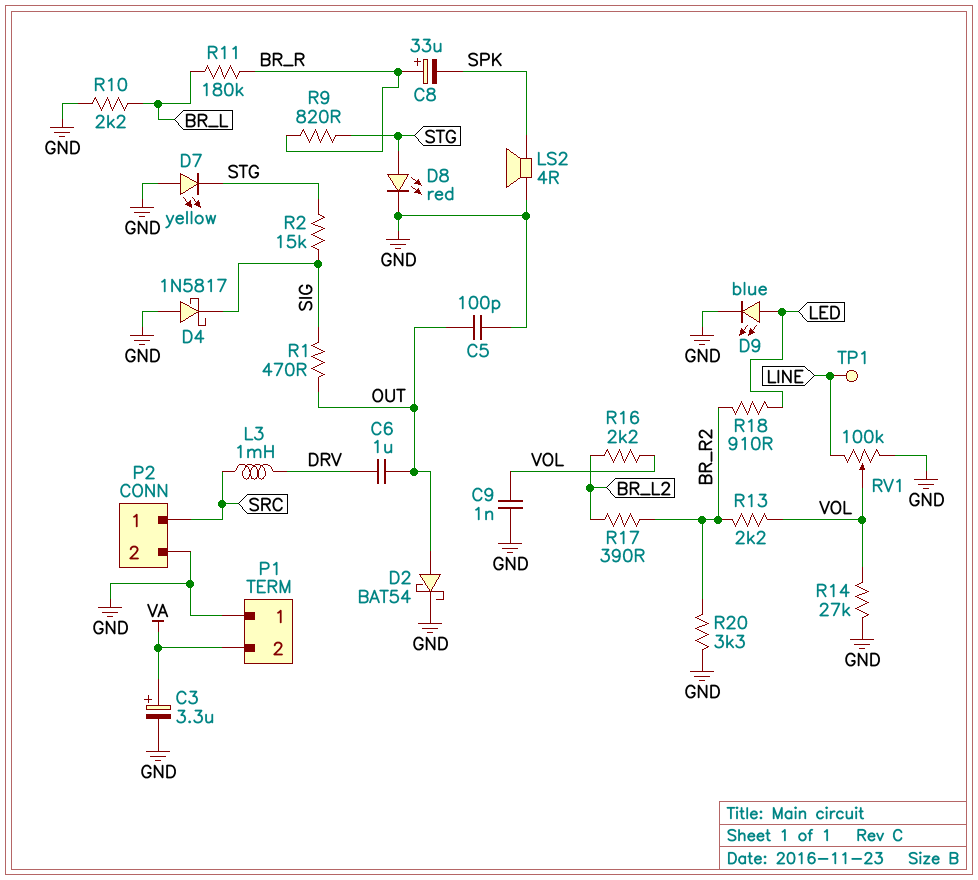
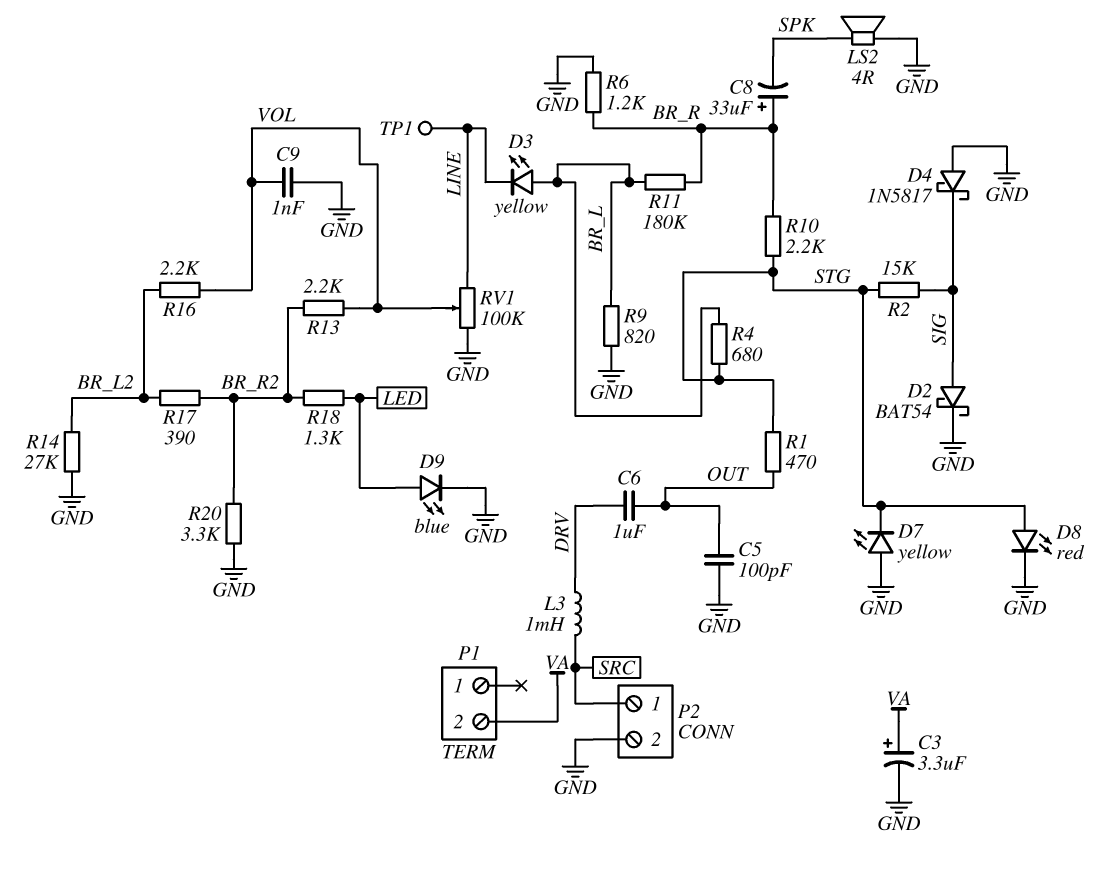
D2: schottky BAT54 (A OUT, K GND) -> schottky BAT54 (A SIG, K GND)
D3: none -> LED yellow (A BR_L, K LINE)
P1 pin 1: GND -> none
R1: 470 (OUT, SIG) -> 470 (OUT, STG)
R4: none -> 680 (BR_L, STG)
R6: none -> 1.2k (BR_R, GND)
R9: 820 (BR_R, STG) -> 820 (BR_L, GND)
R10: 2.2k (BR_L, GND) -> 2.2k (BR_R, STG)
R14: 27k (GND, VOL) -> 27k (BR_L2, GND)
R18: 910 (BR_R2, LED) -> 1.3k (BR_R2, LED)

